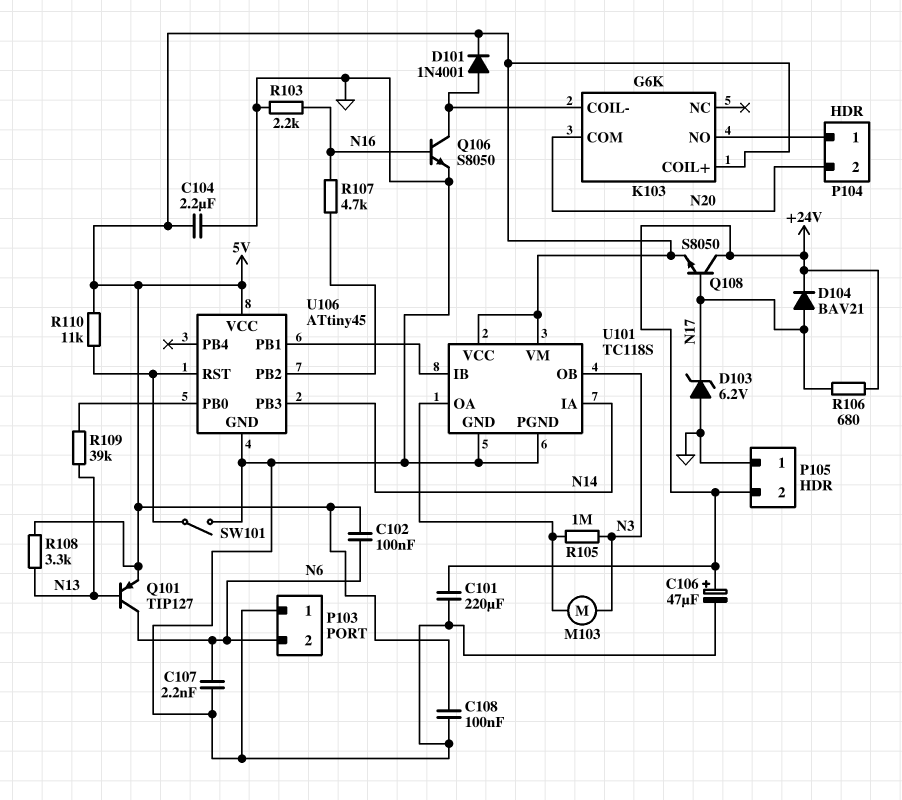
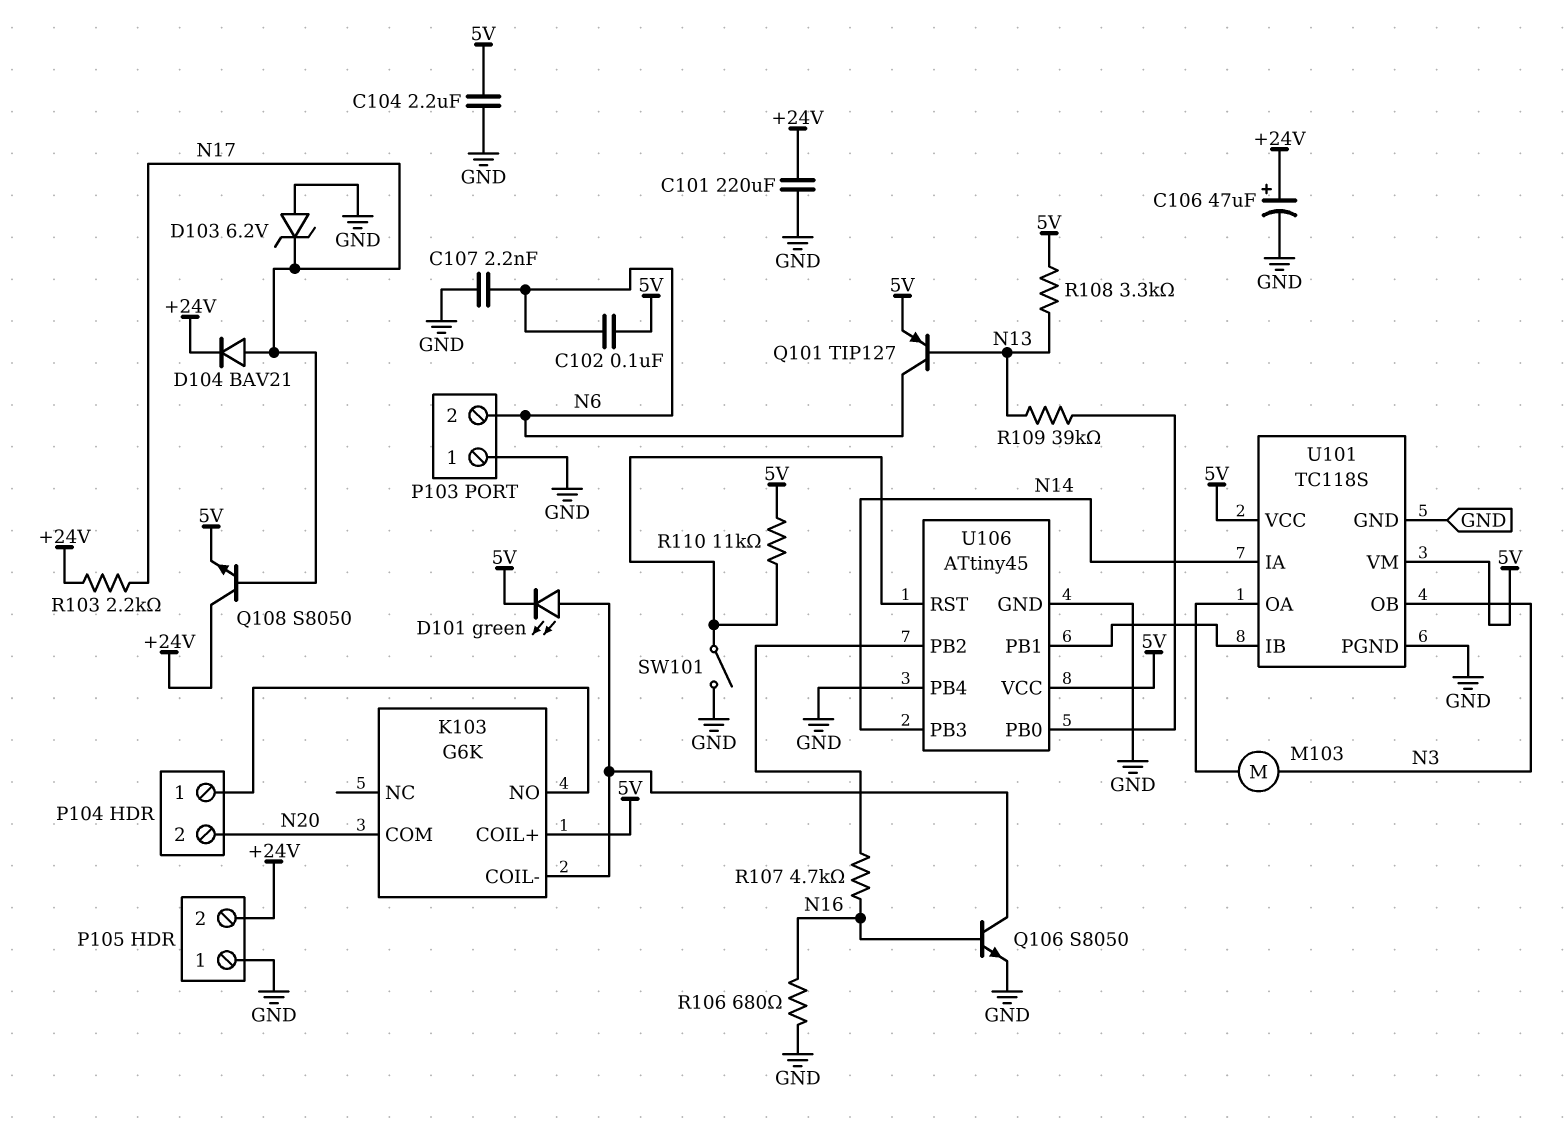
C108: 100nF (5V, GND) -> none
D101: diode 1N4001 (A K103/COIL-, K 5V) -> LED green (A K103/COIL-, K 5V)
R103: 2.2k (GND, N16) -> 2.2k (+24V, N17)
R105: 1M (N3, U101/OA) -> none
R106: 680 (+24V, N17) -> 680 (GND, N16)
U106 pin PB4: none -> GND

